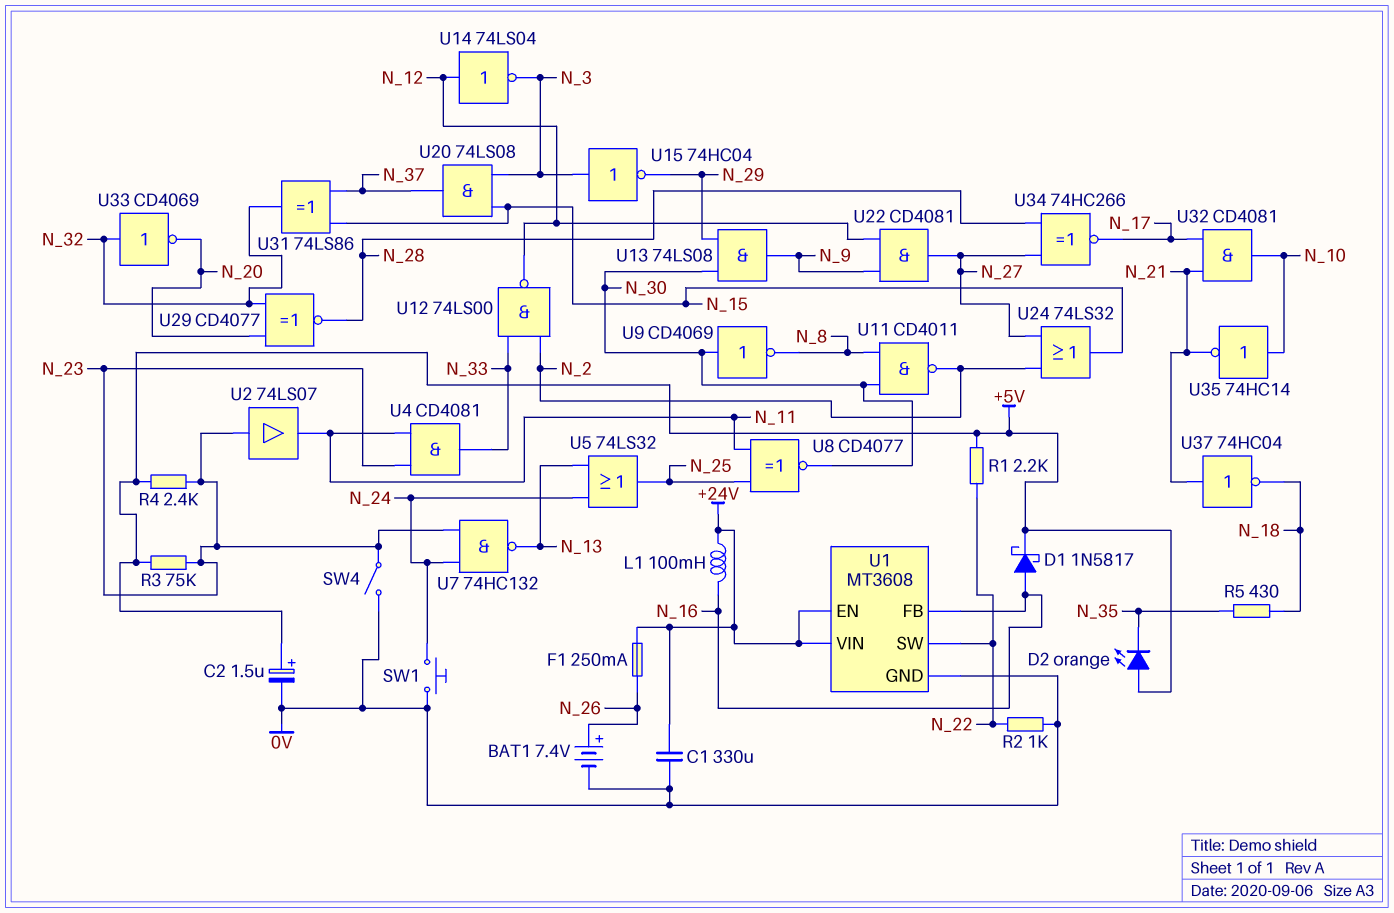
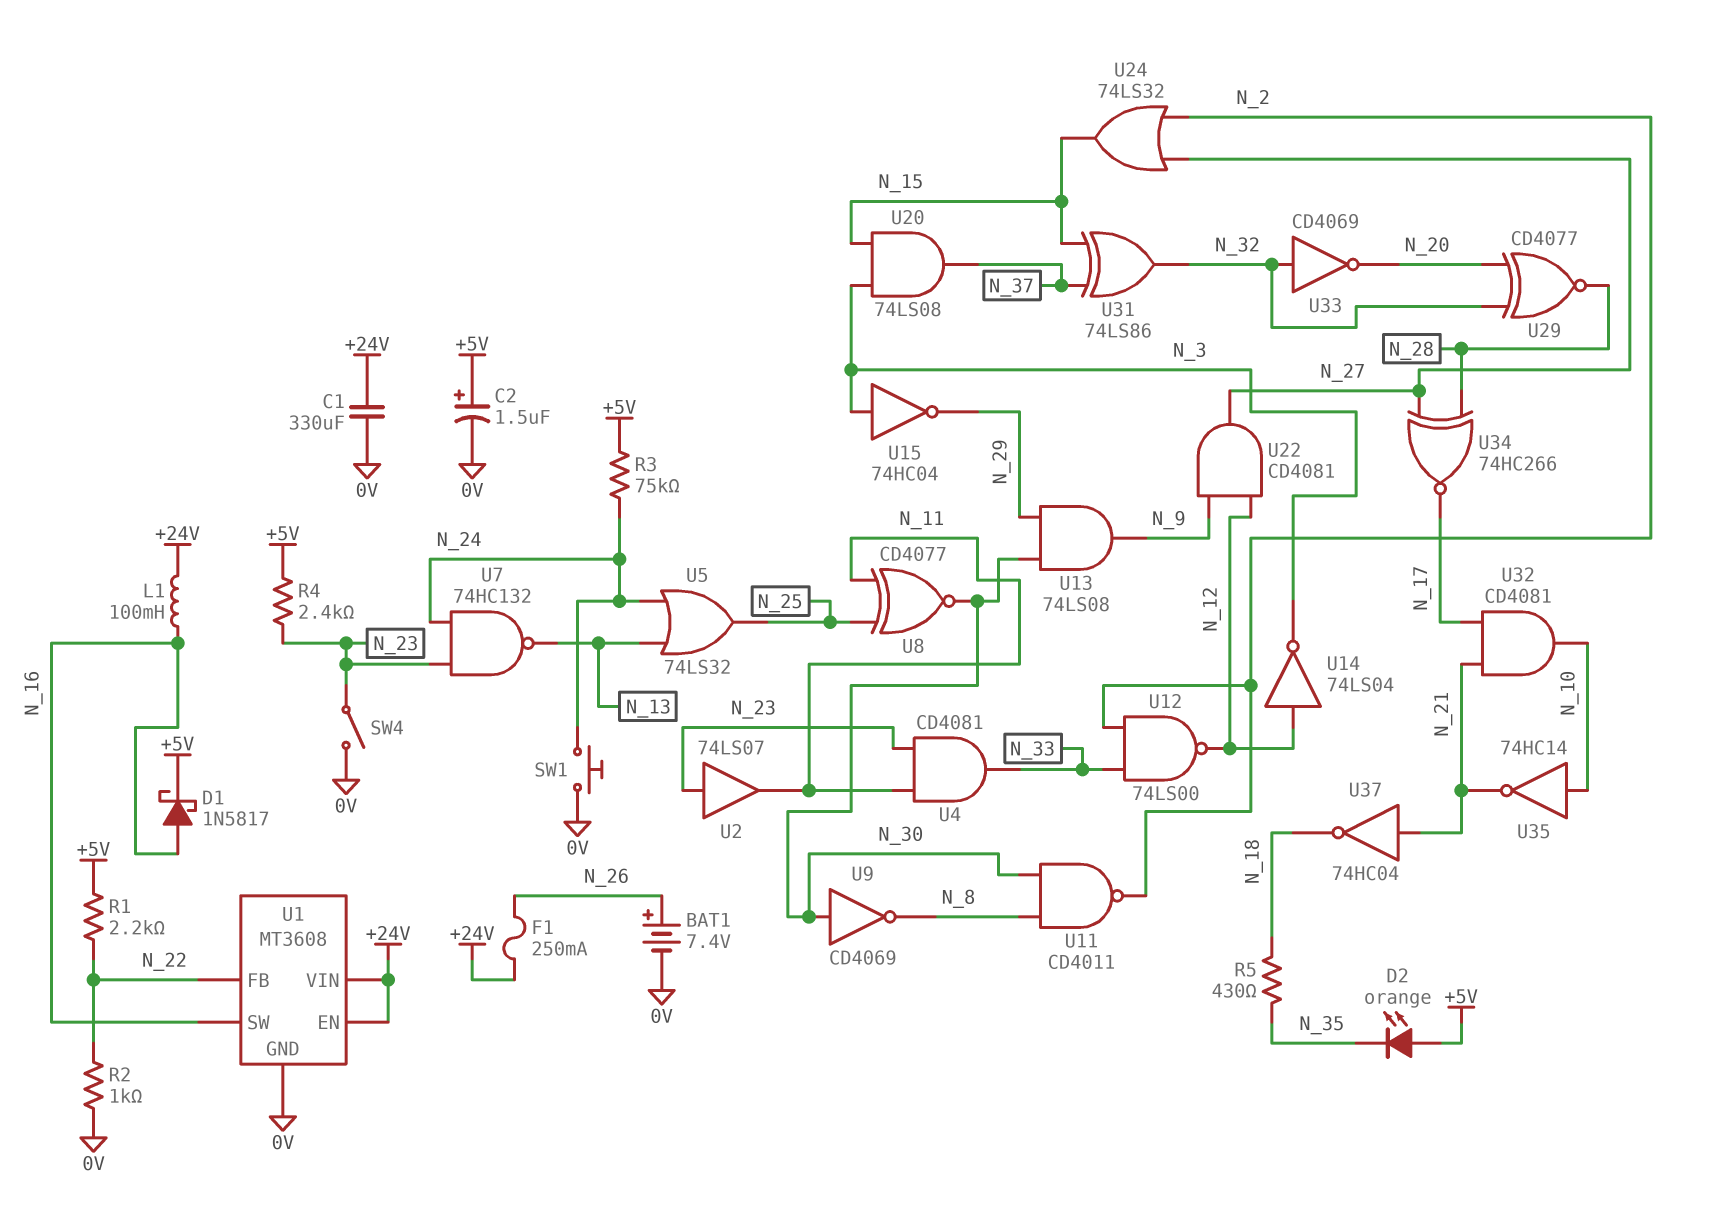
R3: 75k (+5V, N_23) -> 75k (+5V, N_24)
U1 pin FB: N_16 -> N_22
U1 pin SW: N_22 -> N_16

